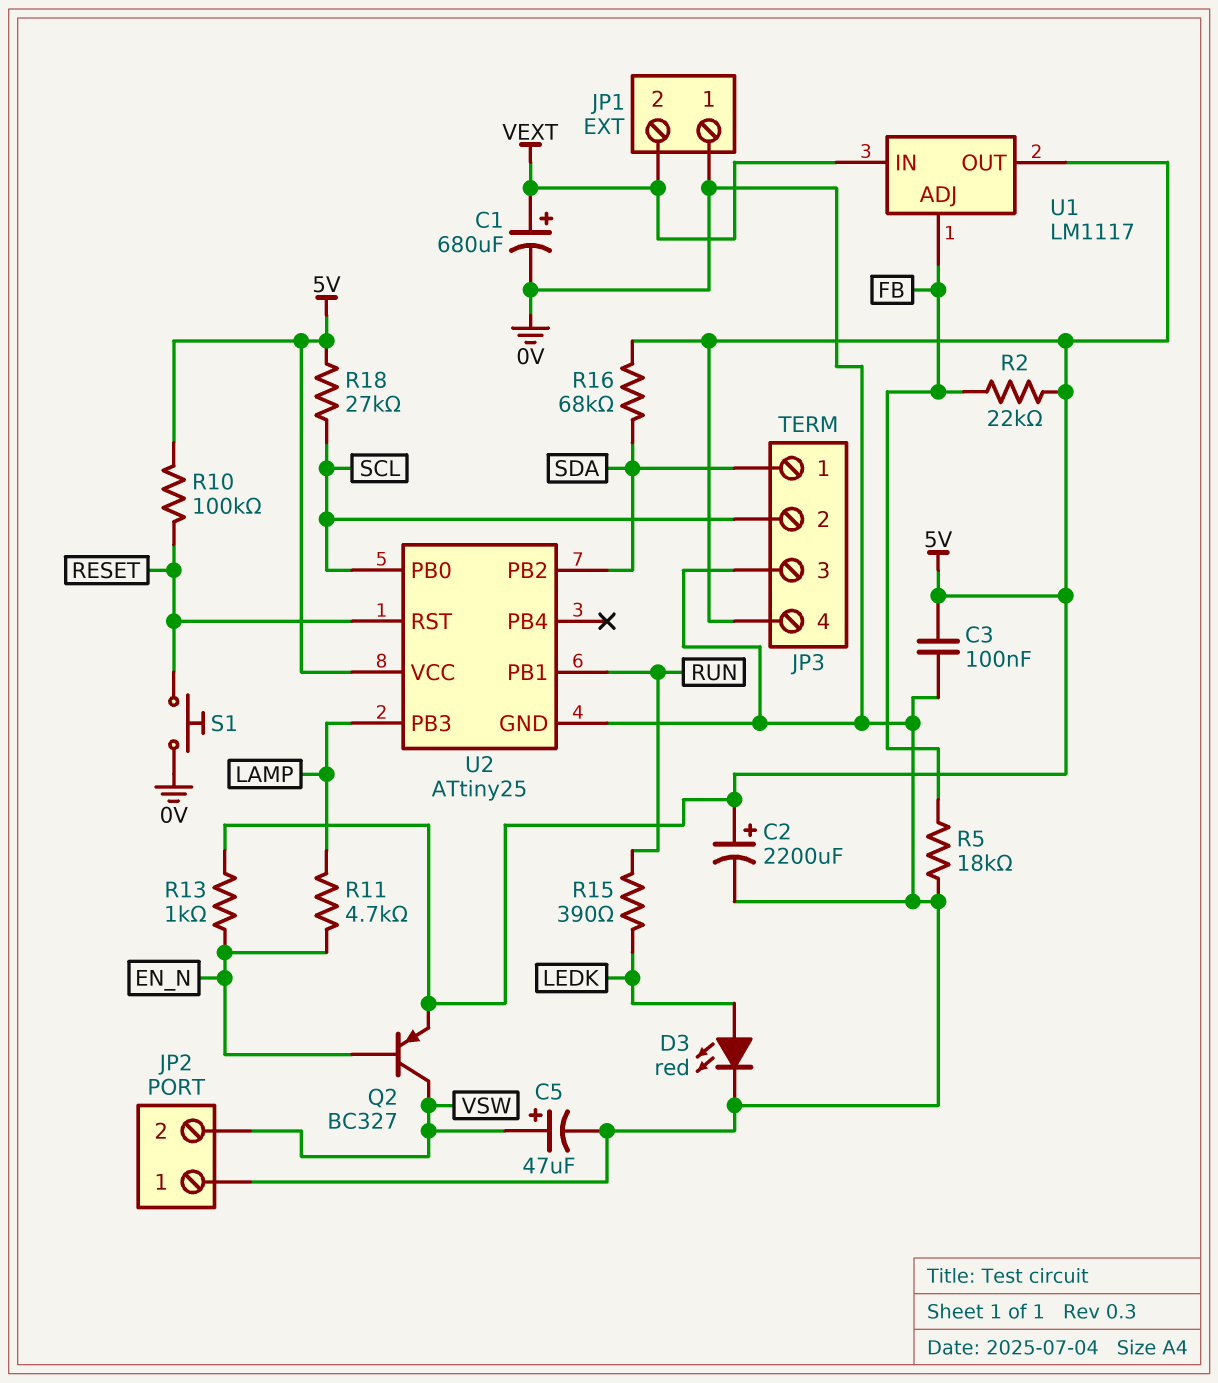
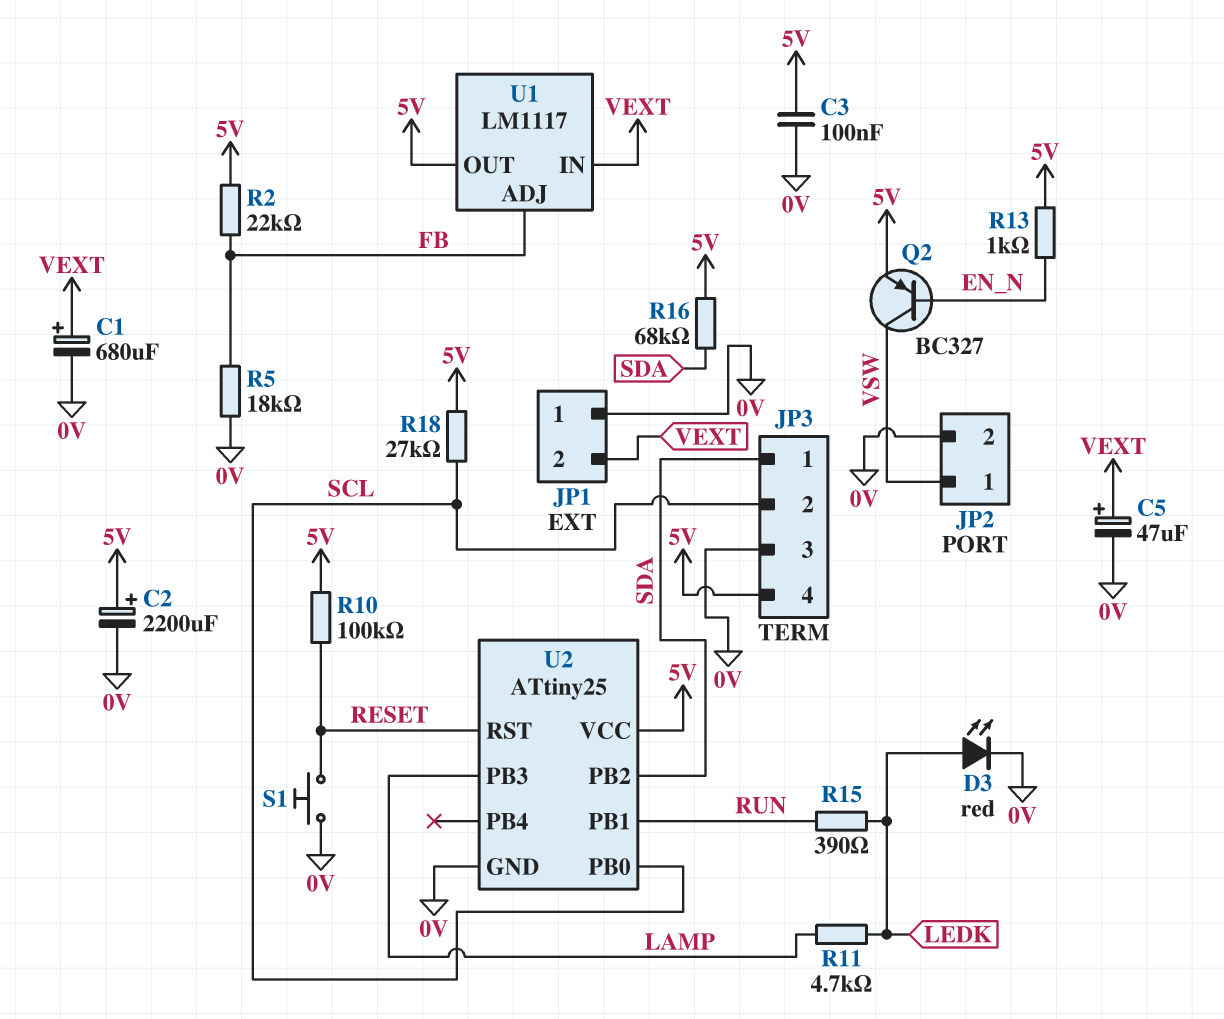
C5: 47uF (plus VSW, minus 0V) -> 47uF (plus VEXT, minus 0V)
JP2 pin 1: 0V -> VSW
JP2 pin 2: VSW -> 0V
R11: 4.7k (EN_N, LAMP) -> 4.7k (LAMP, LEDK)

